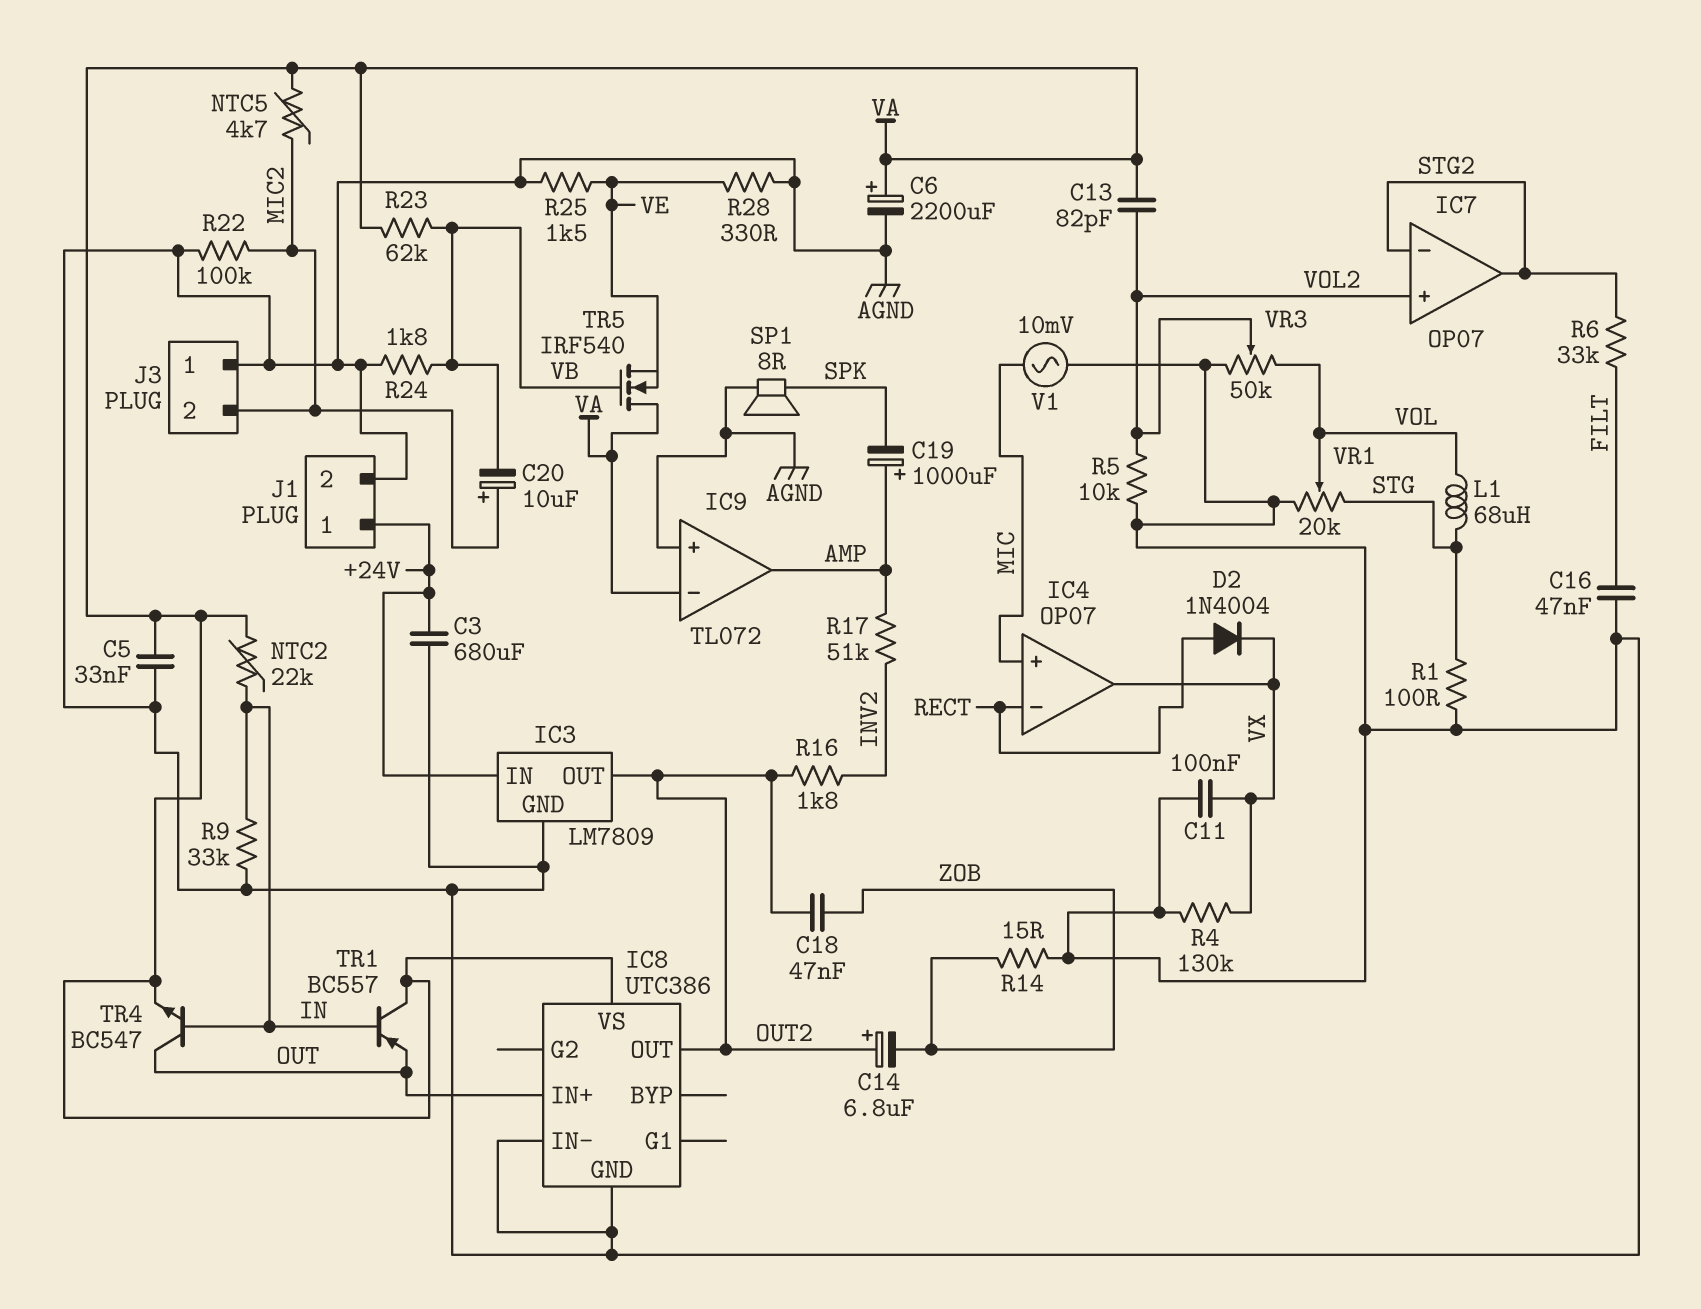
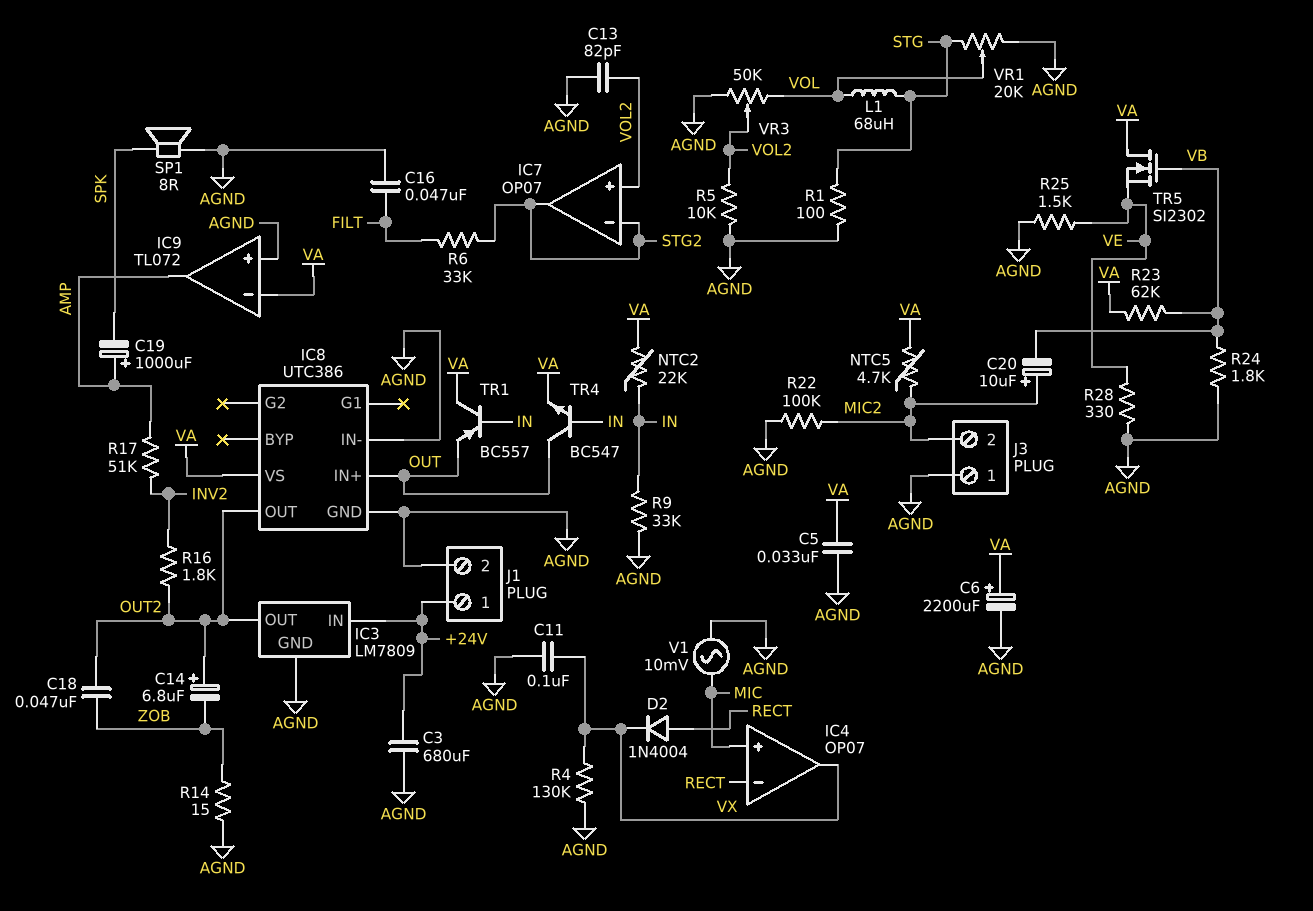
C13: 82pF (VA, VOL2) -> 82pF (AGND, VOL2)
TR5: NMOS IRF540 (G VB, D VA, S VE) -> NMOS SI2302 (G VB, D VA, S VE)

